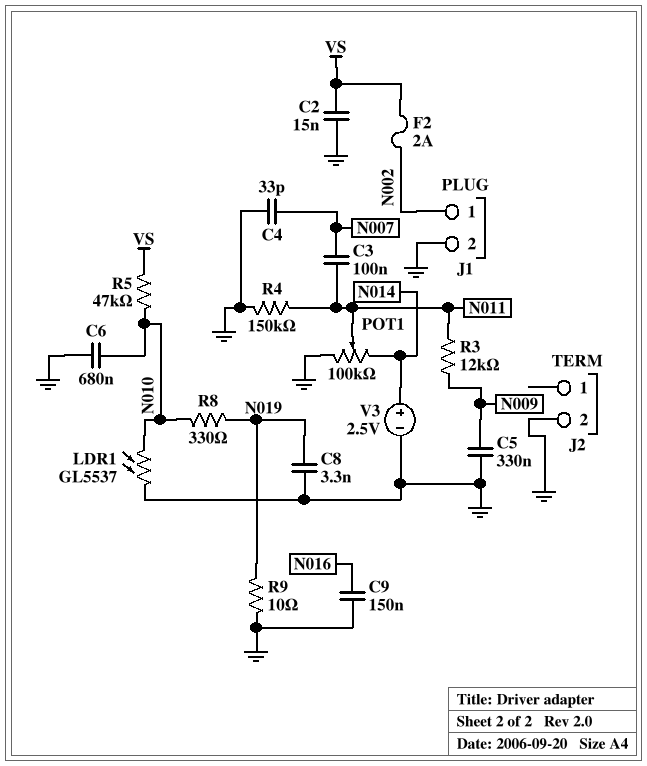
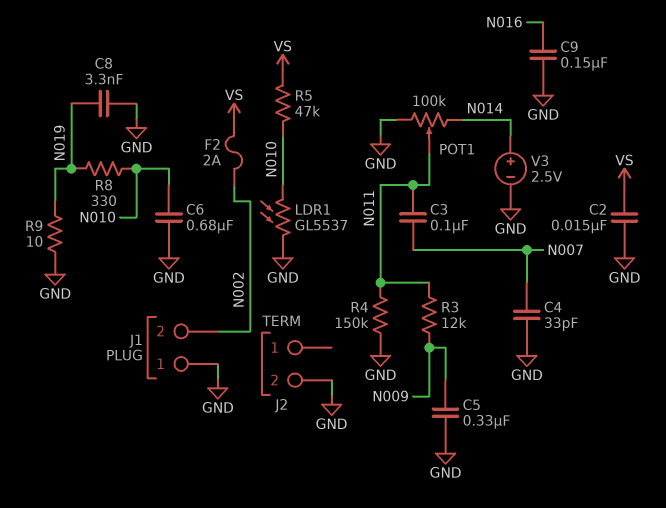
J1 pin 1: N002 -> GND
J1 pin 2: GND -> N002

